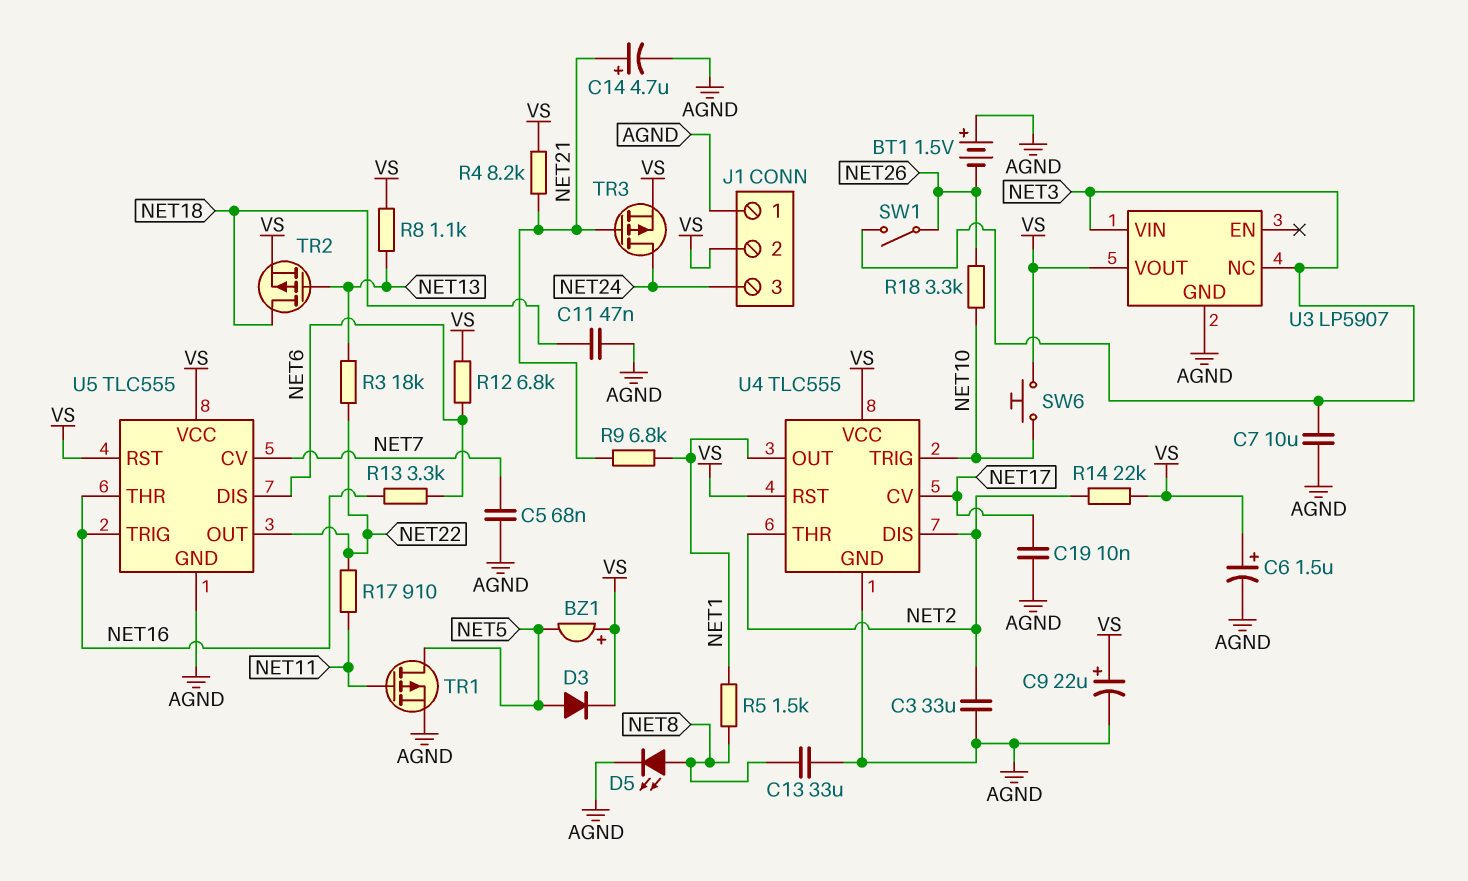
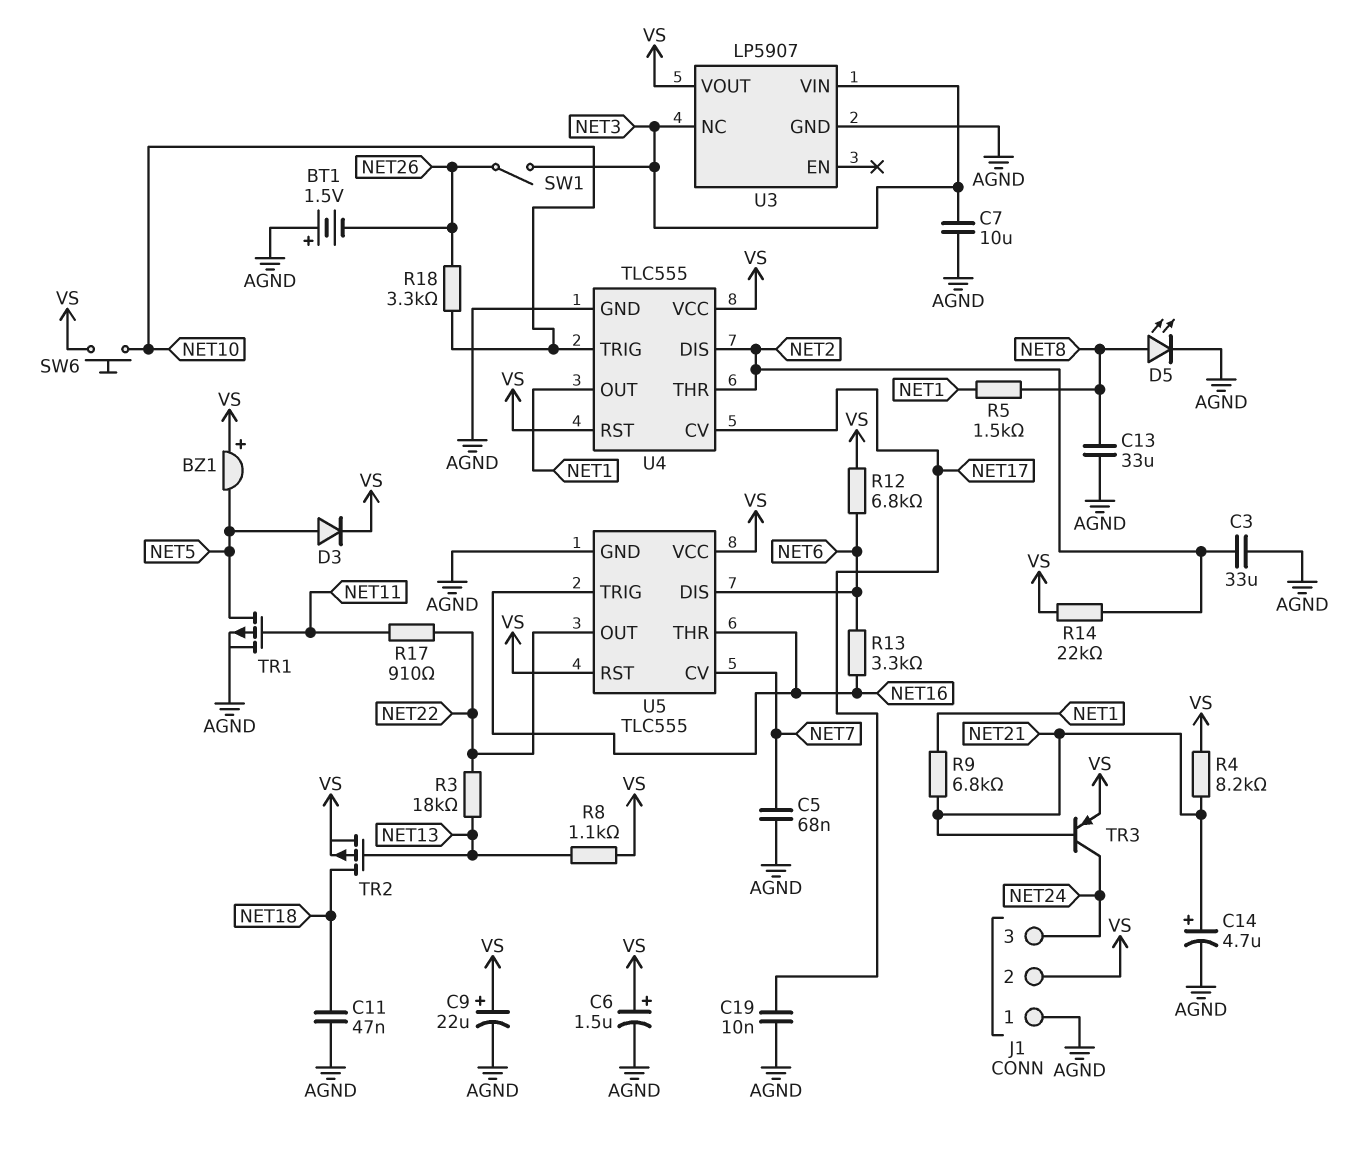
TR3: PMOS (G NET21, D NET24, S VS) -> PNP (B NET21, C NET24, E VS)

